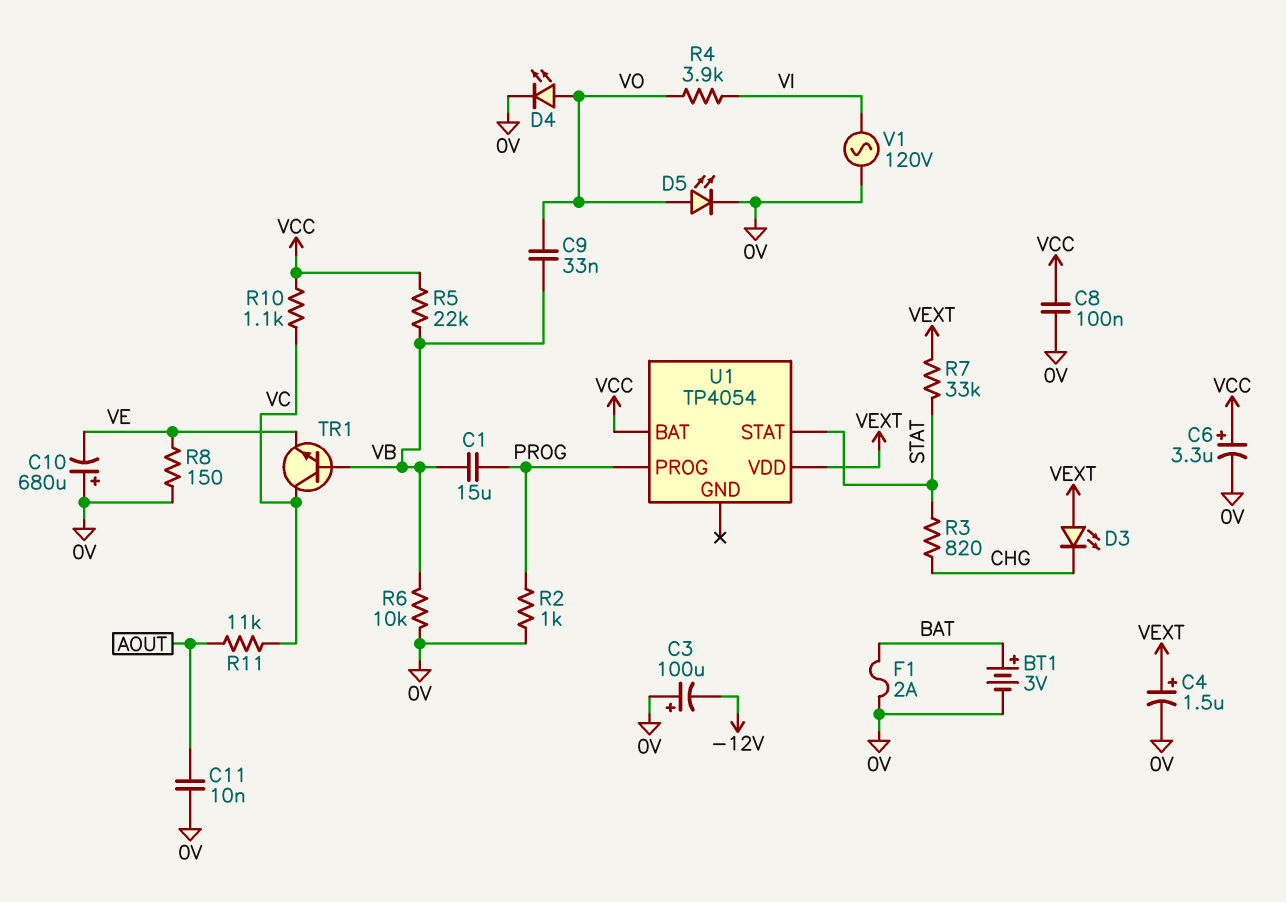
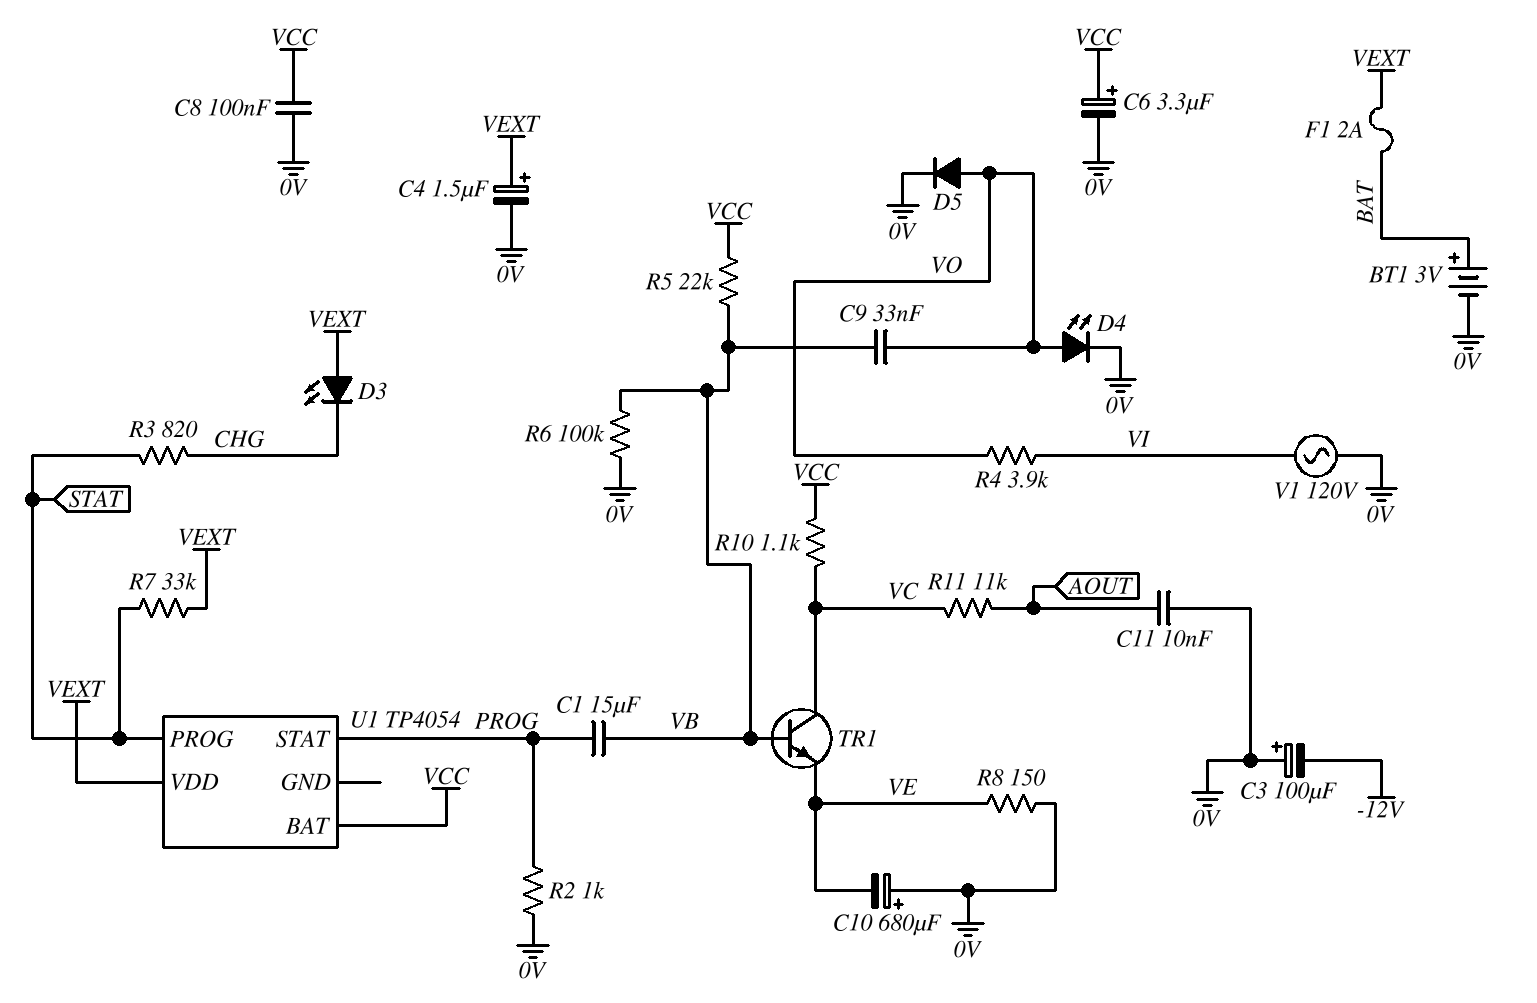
D5: LED (A VO, K 0V) -> diode (A VO, K 0V)
F1: 2A (0V, BAT) -> 2A (BAT, VEXT)
R6: 10k (0V, VB) -> 100k (0V, VB)
U1 pin PROG: PROG -> STAT
U1 pin STAT: STAT -> PROG

